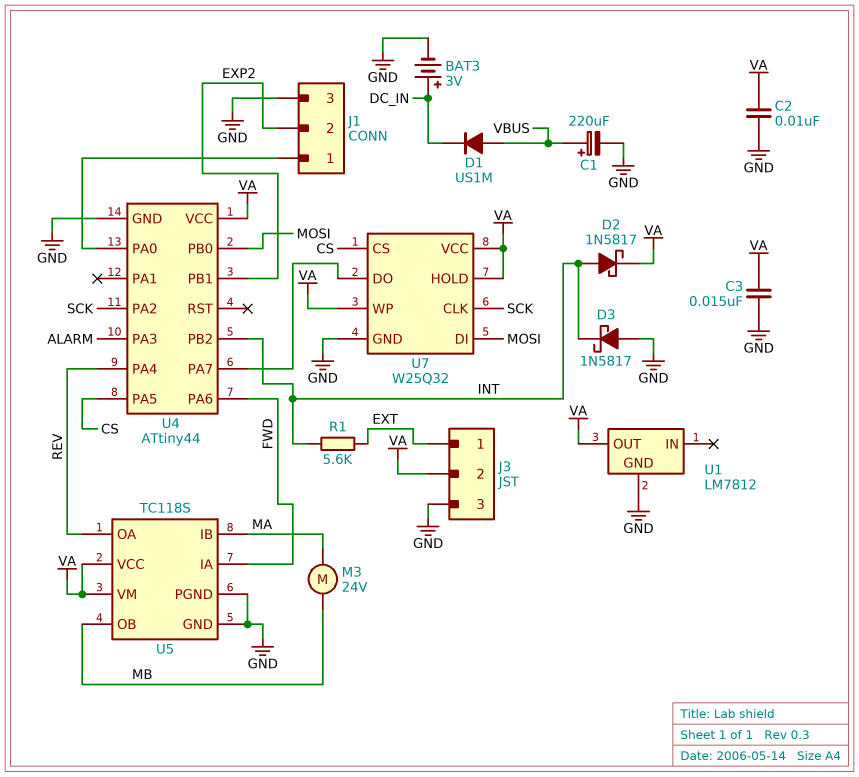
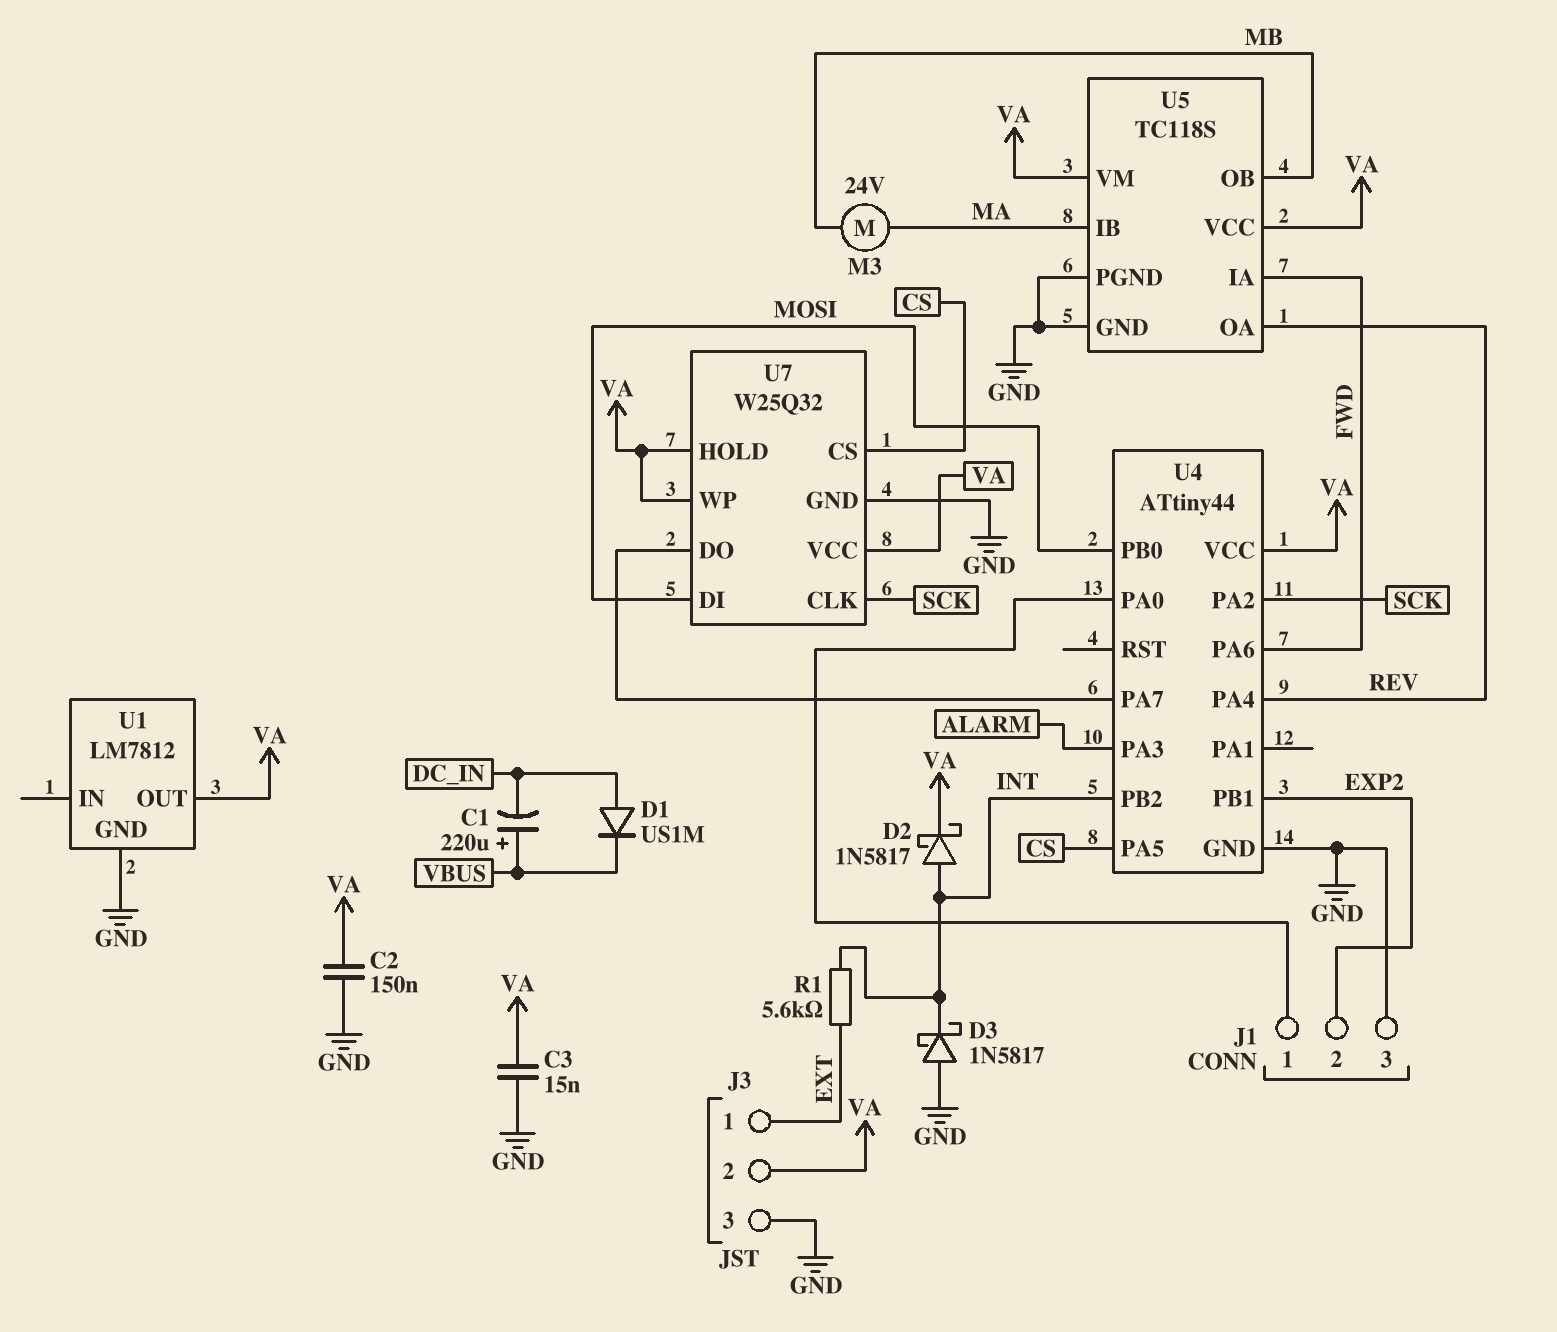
BAT3: 3V (plus DC_IN, minus GND) -> none
C1: 220uF (plus VBUS, minus GND) -> 220uF (plus VBUS, minus DC_IN)
C2: 10nF (GND, VA) -> 150nF (GND, VA)
D1: diode US1M (A VBUS, K DC_IN) -> diode US1M (A DC_IN, K VBUS)

